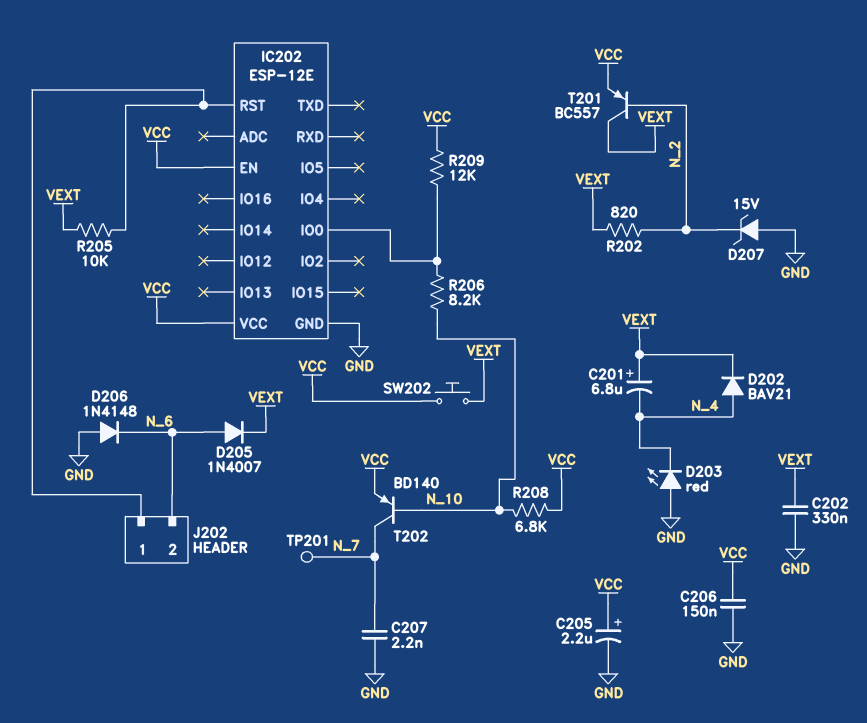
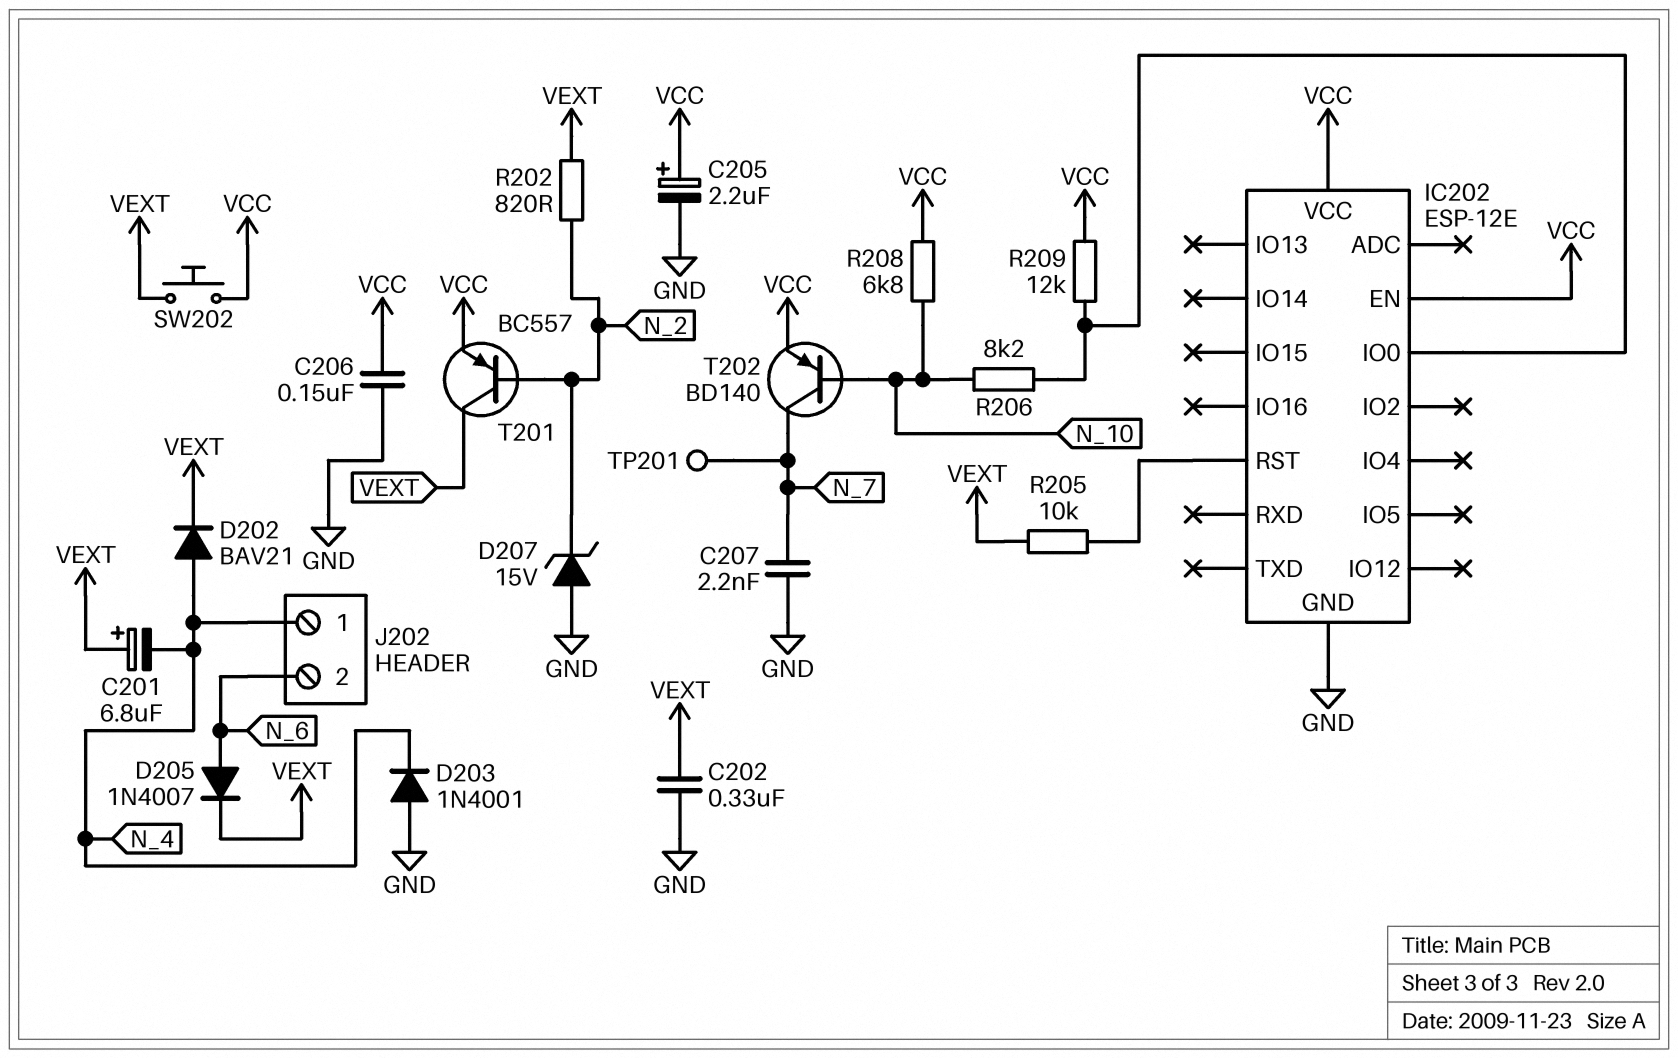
D203: LED red (A GND, K N_4) -> diode 1N4001 (A GND, K N_4)
D206: diode 1N4148 (A GND, K N_6) -> none
J202 pin 1: IC202/RST -> N_4

